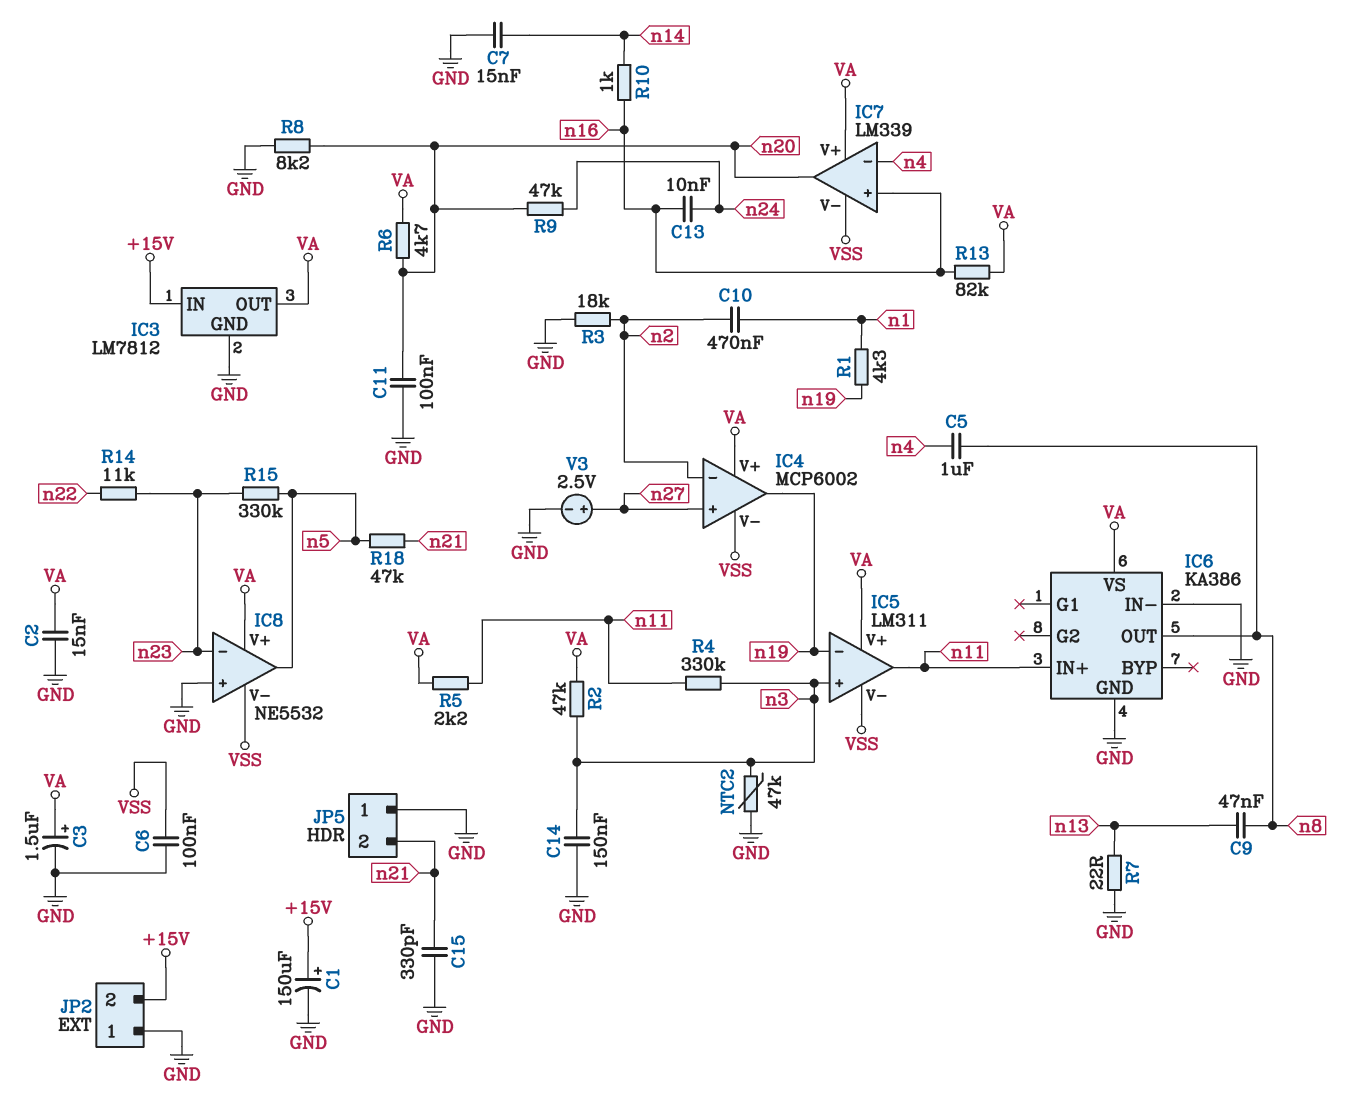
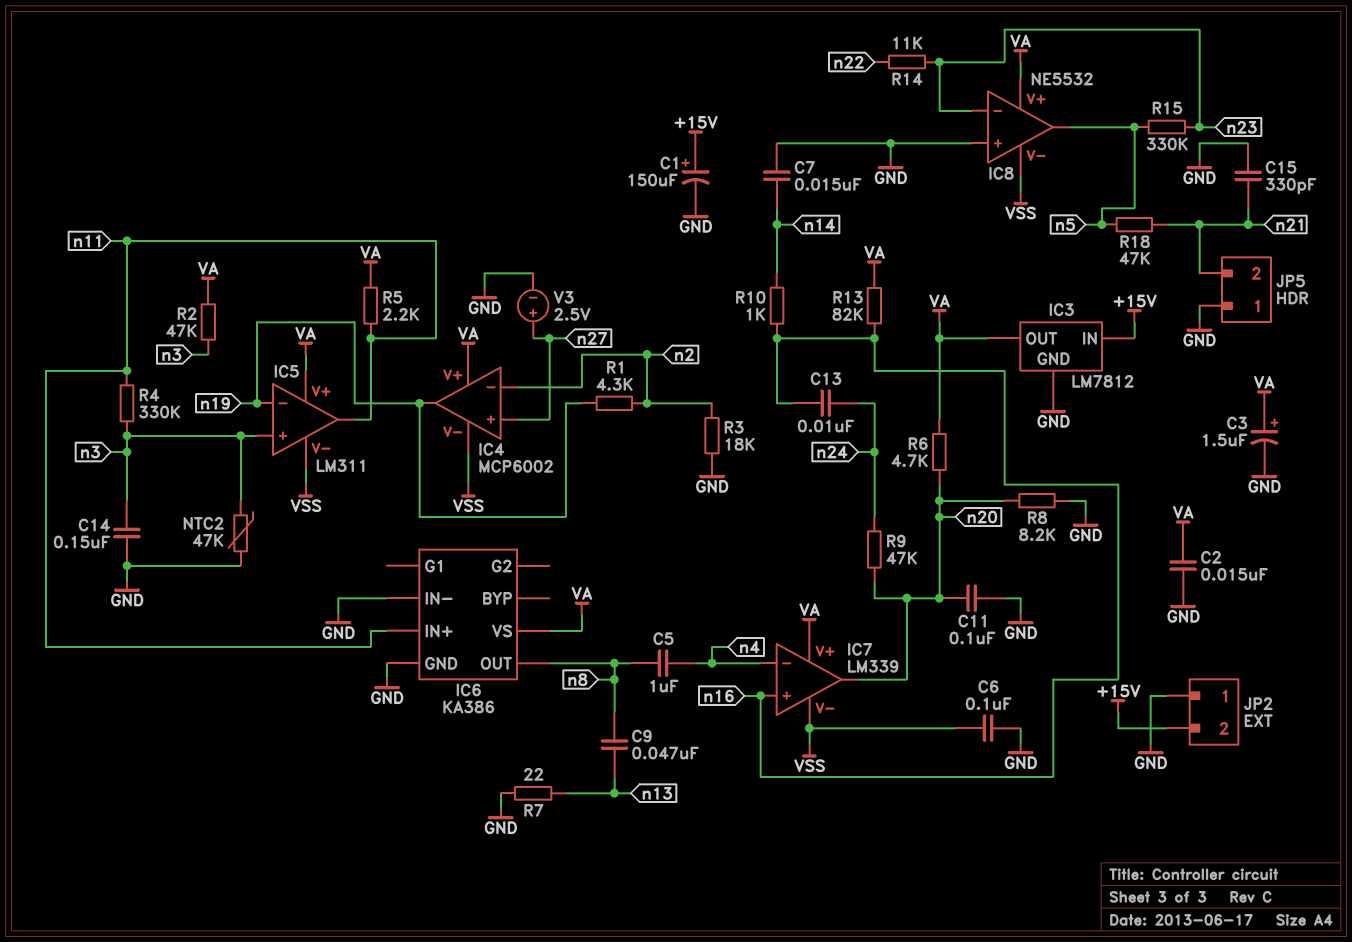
C10: 470nF (n1, n2) -> none
R1: 4.3k (n1, n19) -> 4.3k (n2, n19)

